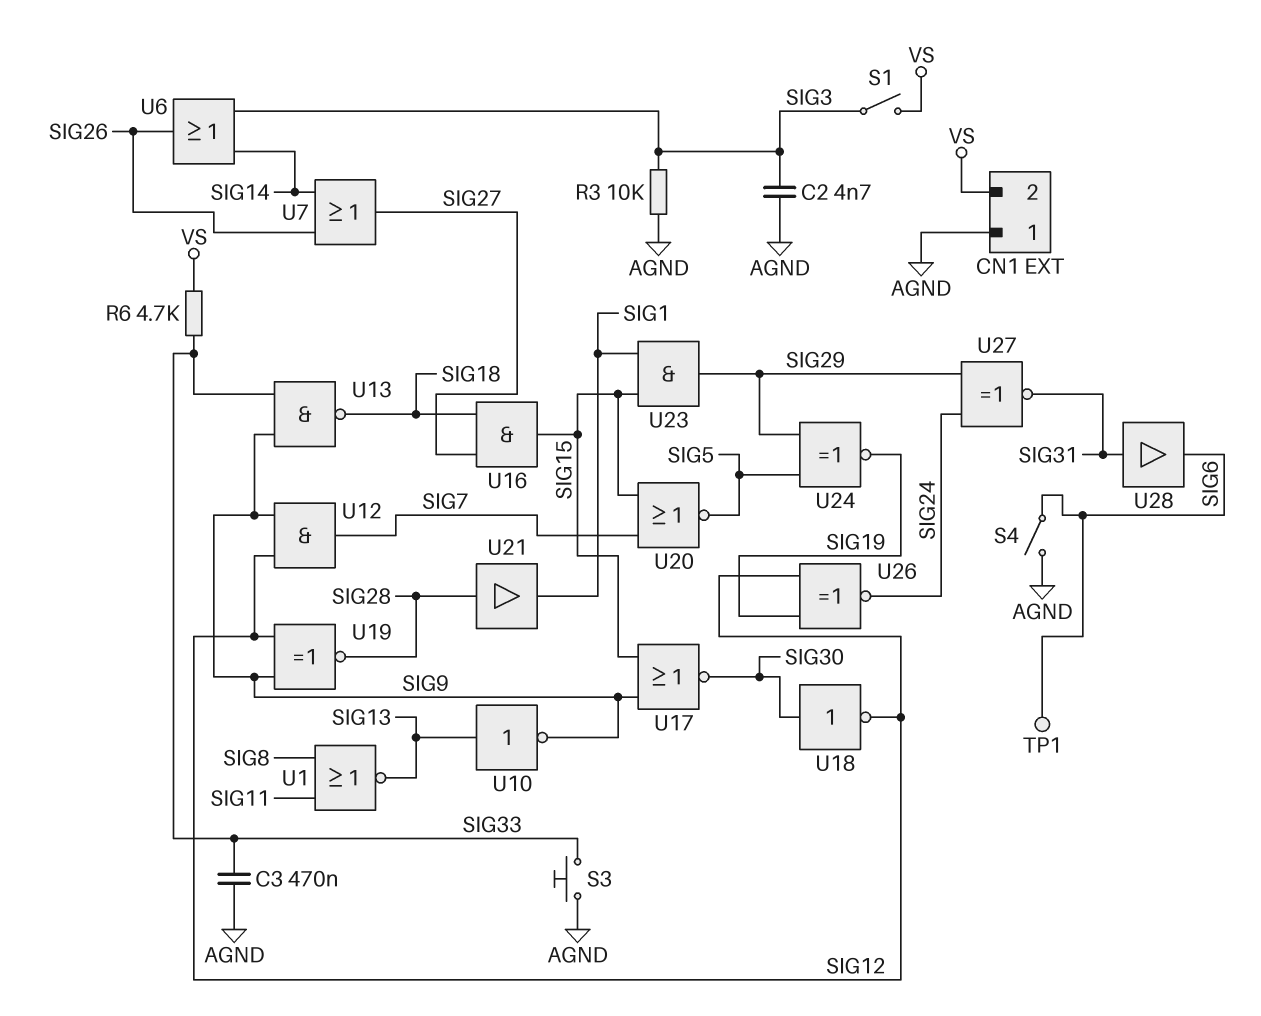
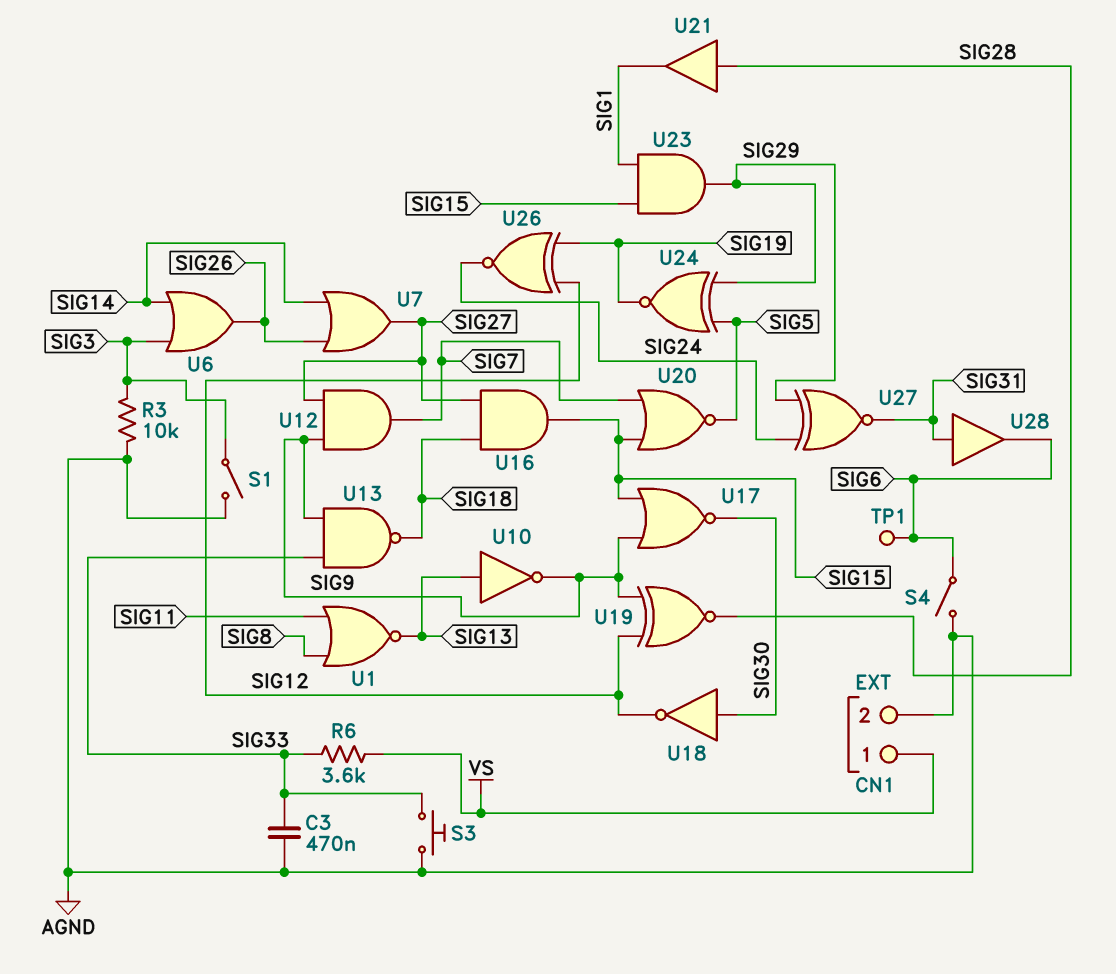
C2: 4.7nF (AGND, SIG3) -> none
CN1 pin 1: AGND -> VS
CN1 pin 2: VS -> AGND
R6: 4.7k (SIG33, VS) -> 3.6k (SIG33, VS)
S1: switch (SIG3, VS) -> switch (AGND, SIG3)
U12: AND (in SIG9, in SIG12, out SIG7) -> AND (in SIG9, in SIG27, out SIG7)

